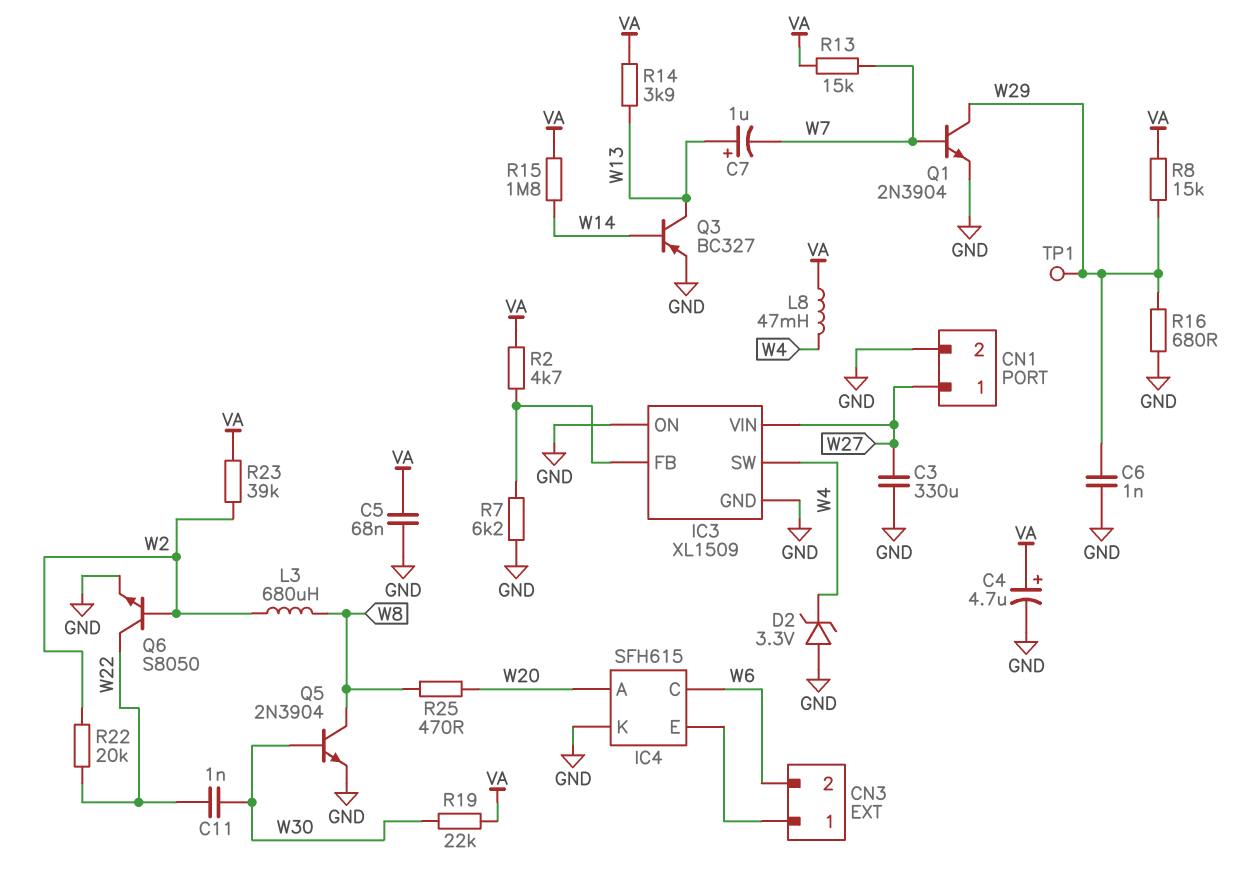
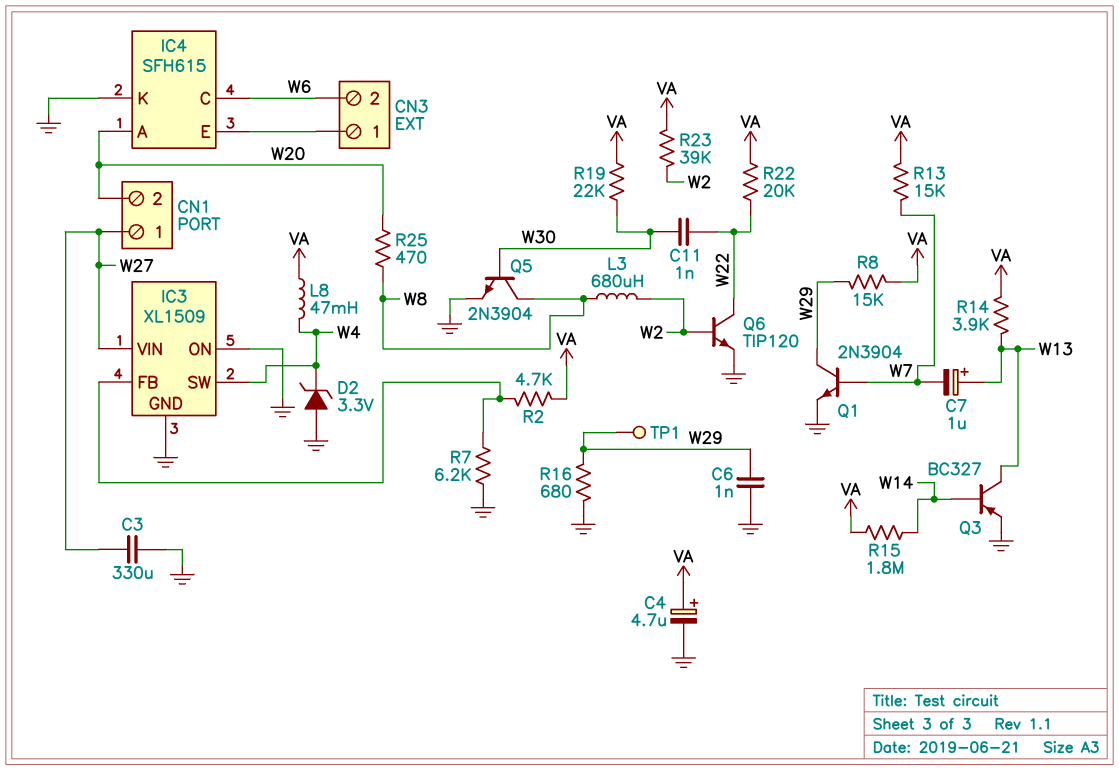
C5: 68nF (GND, VA) -> none
CN1 pin 2: GND -> W20
Q6: NPN S8050 (B W2, C W22, E GND) -> NPN TIP120 (B W2, C W22, E GND)
R22: 20k (W2, W22) -> 20k (VA, W22)

